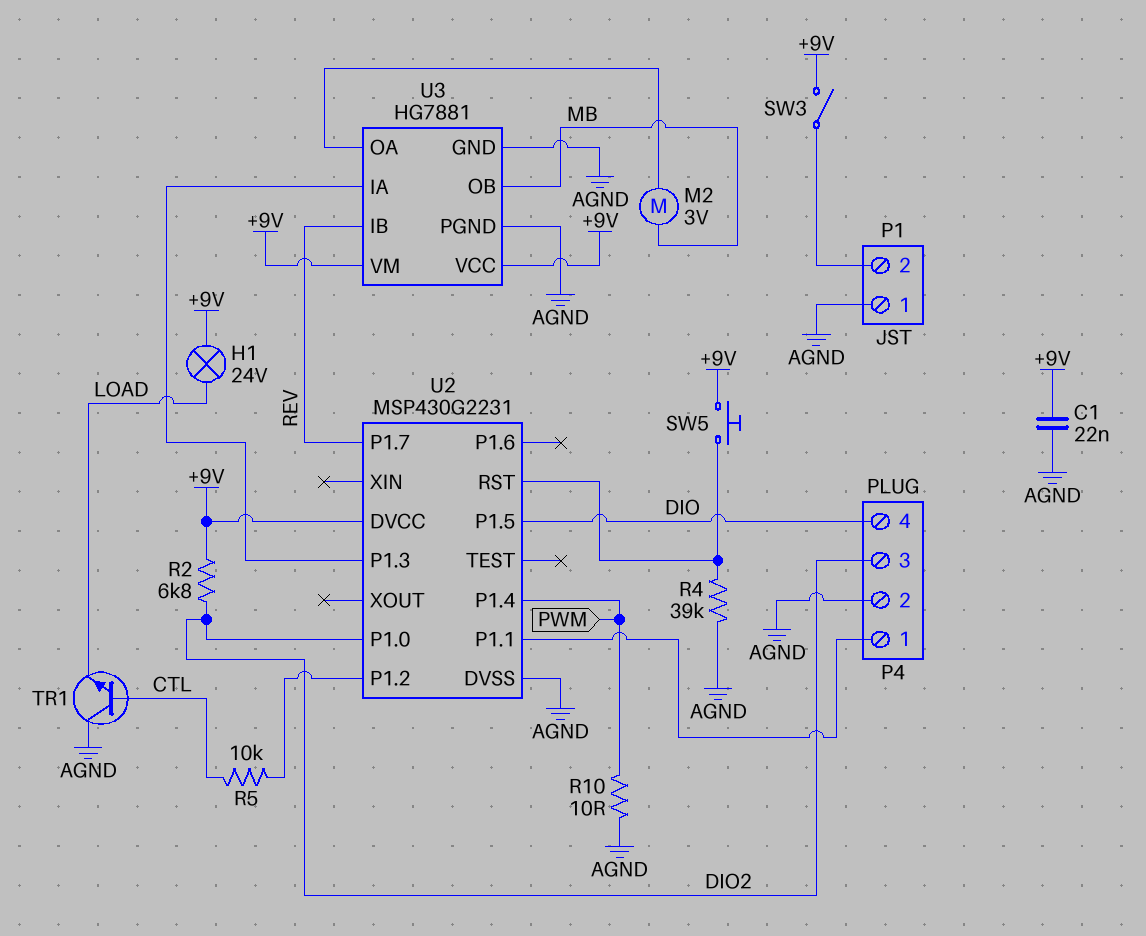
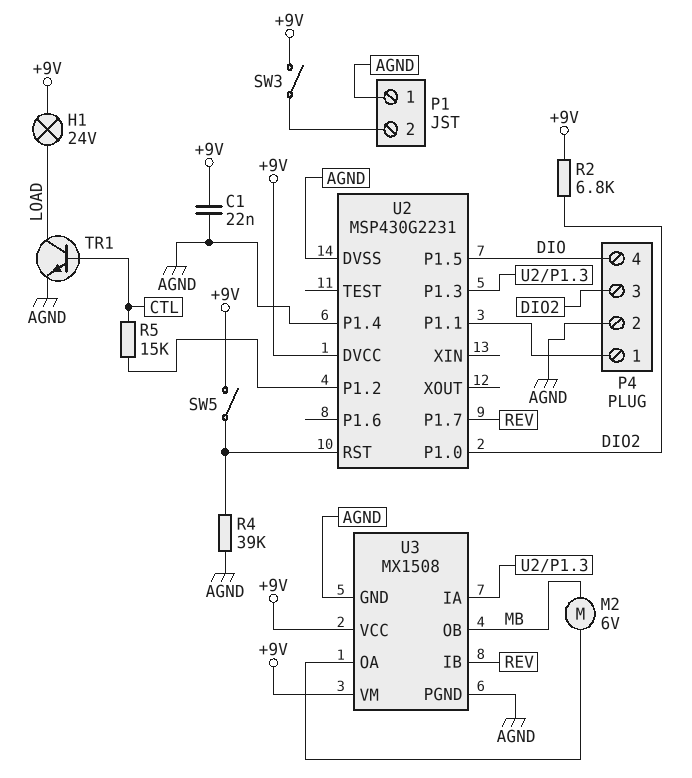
M2: motor 3V (MB, U3/OA) -> motor 6V (MB, U3/OA)
R5: 10k (CTL, U2/P1.2) -> 15k (CTL, U2/P1.2)
R10: 10 (AGND, PWM) -> none
SW5: button (+9V, U2/RST) -> switch (+9V, U2/RST)
TR1: NPN (B CTL, C AGND, E LOAD) -> NPN (B CTL, C LOAD, E AGND)
U2 pin P1.4: PWM -> AGND
U3: HG7881 -> MX1508

